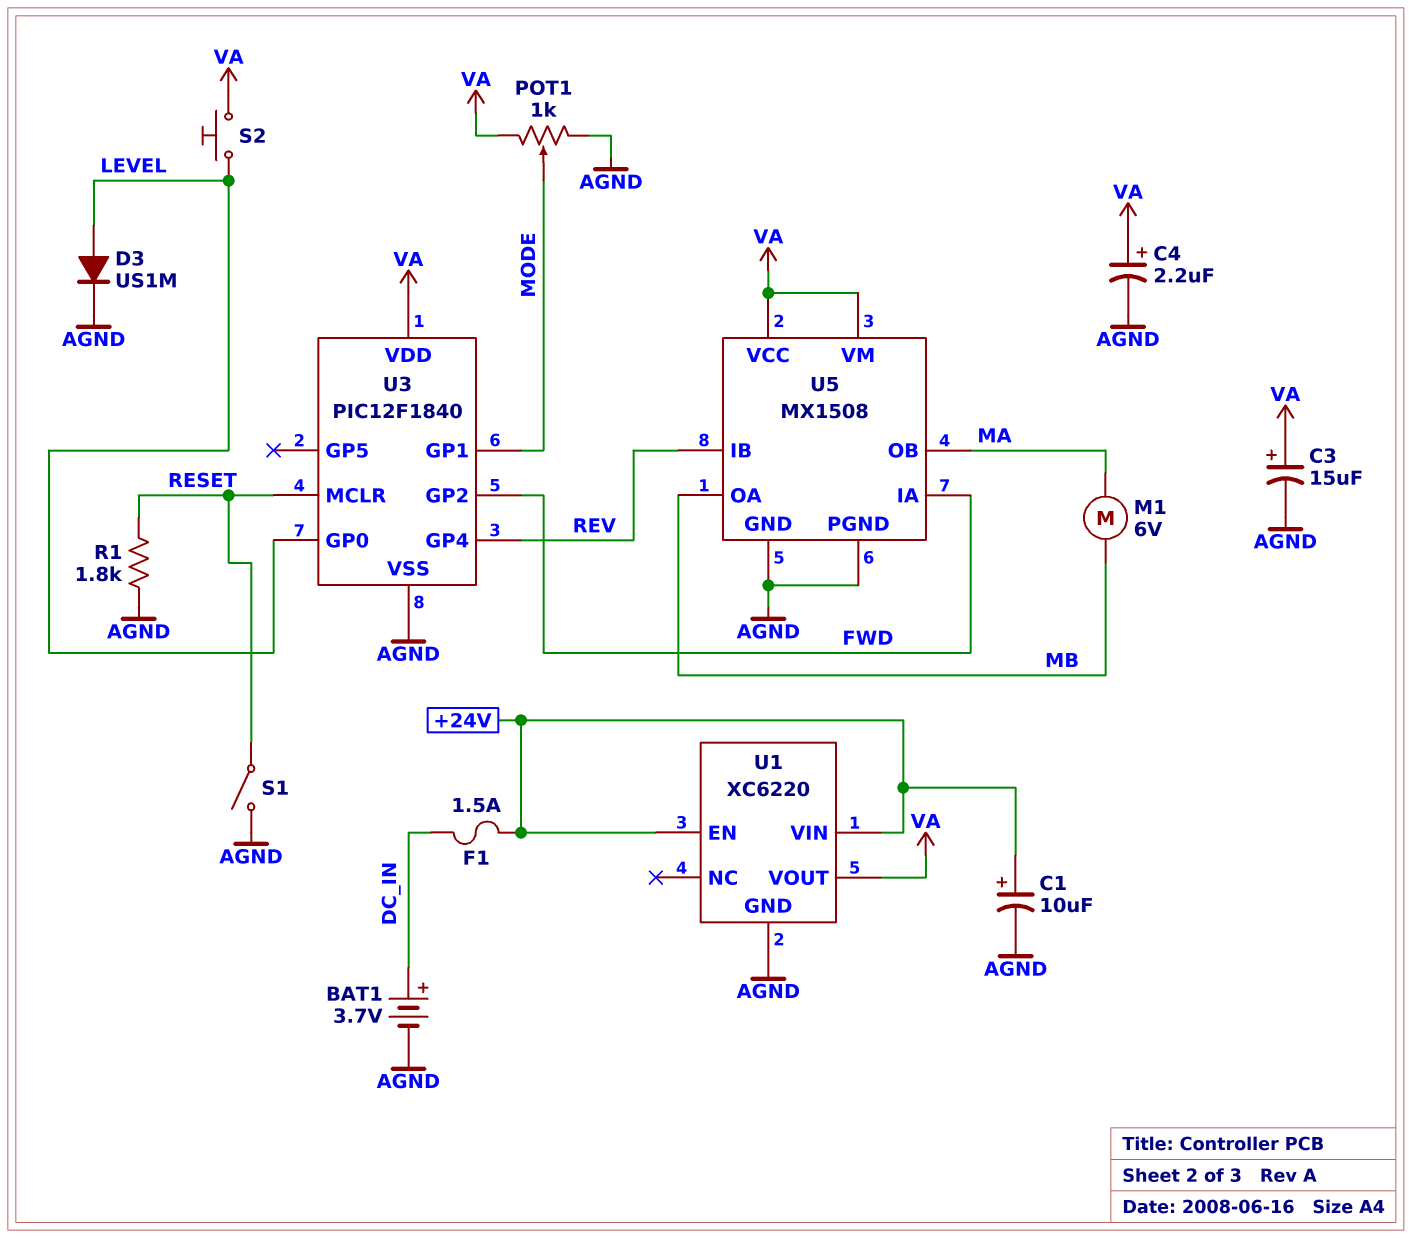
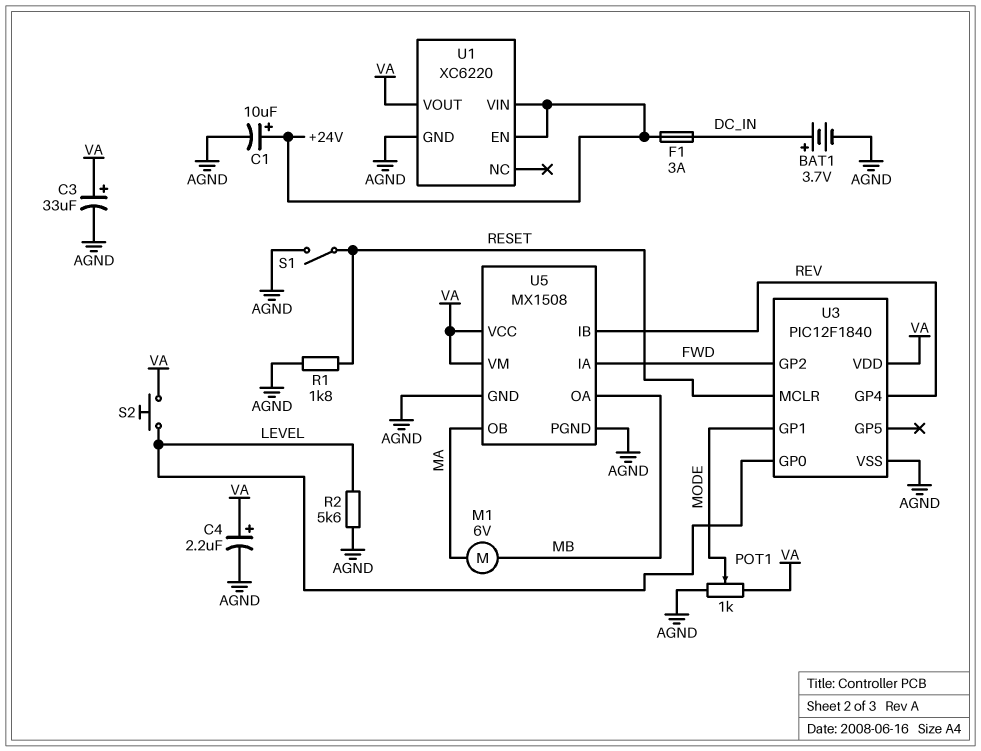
C3: 15uF (plus VA, minus AGND) -> 33uF (plus VA, minus AGND)
D3: diode US1M (A LEVEL, K AGND) -> none
F1: 1.5A (+24V, DC_IN) -> 3A (+24V, DC_IN)
R2: none -> 5.6k (AGND, LEVEL)

